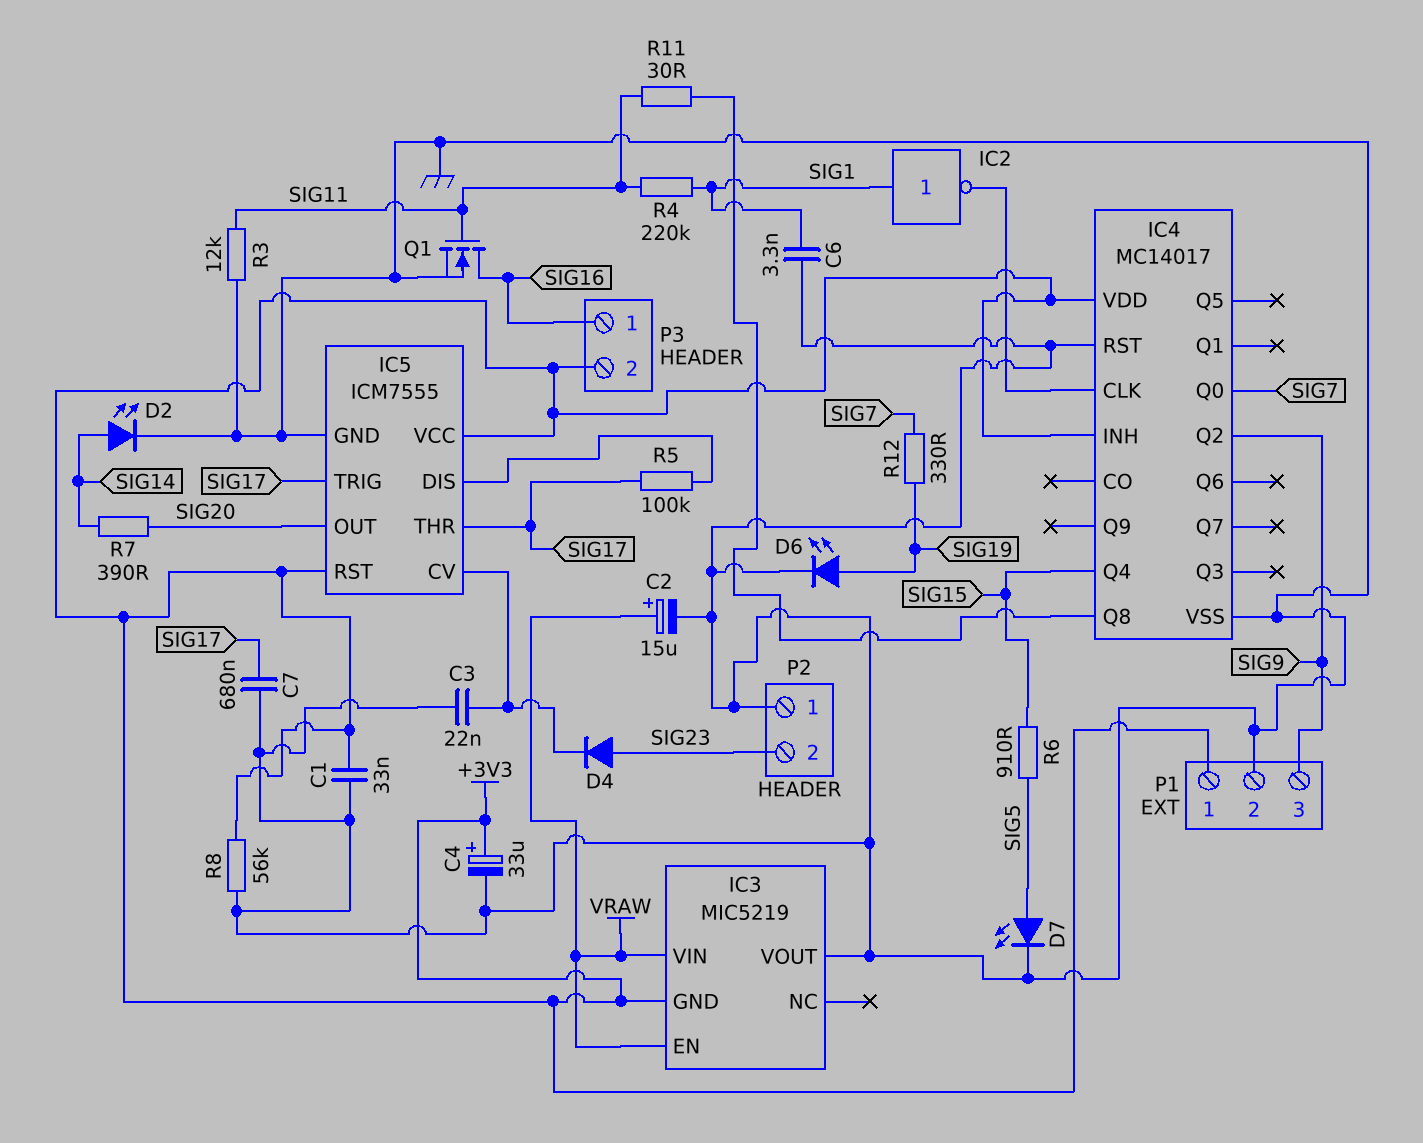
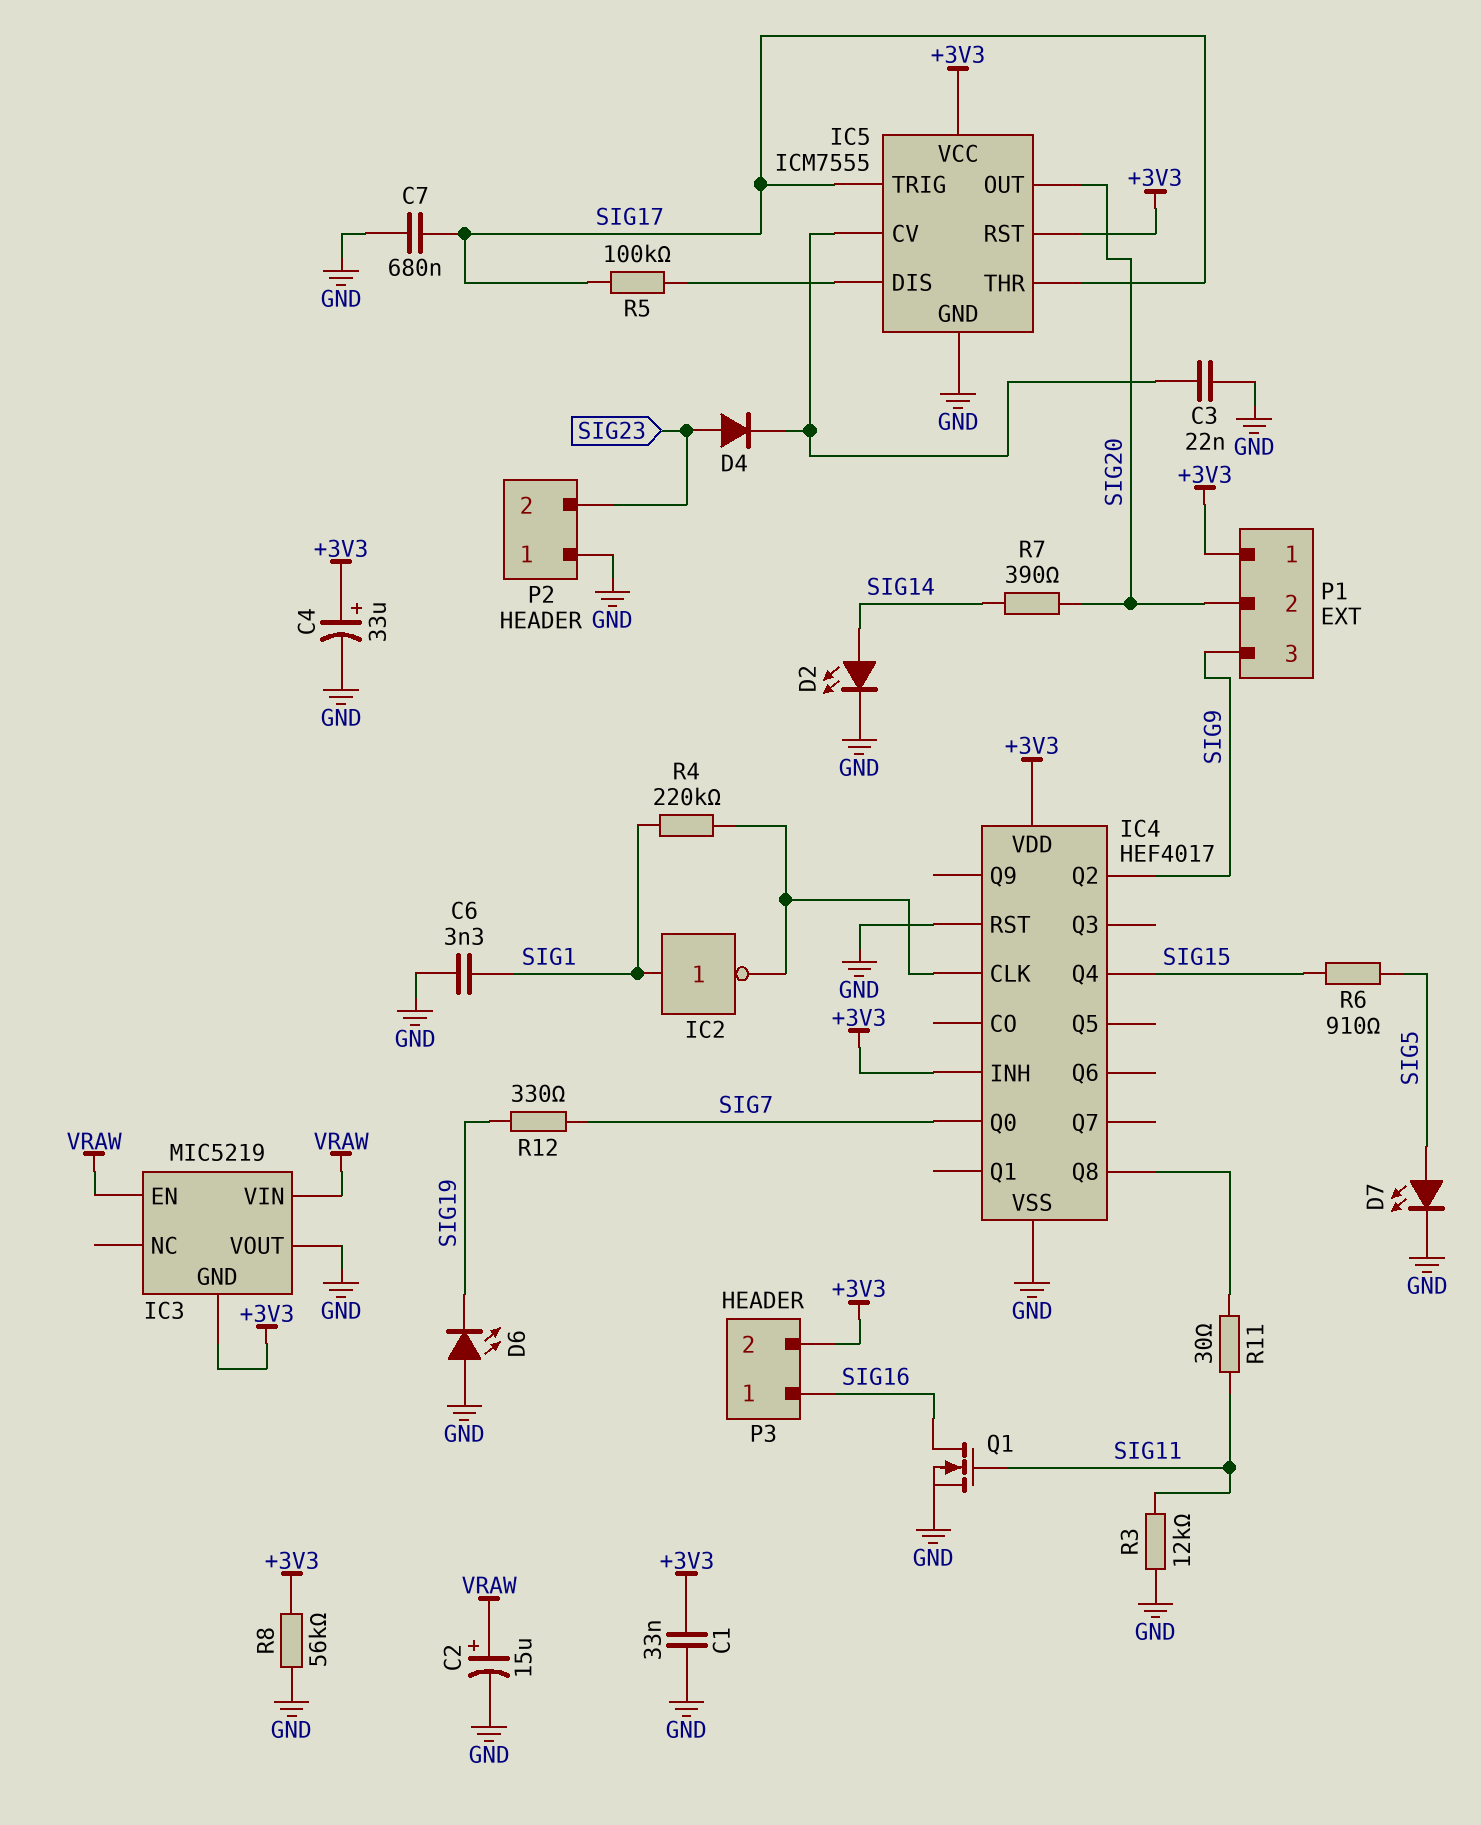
D6: LED (A SIG19, K GND) -> LED (A GND, K SIG19)
IC4: MC14017 -> HEF4017
P1 pin 2: GND -> SIG20
R4: 220k (SIG1, SIG11) -> 220k (IC4/CLK, SIG1)

